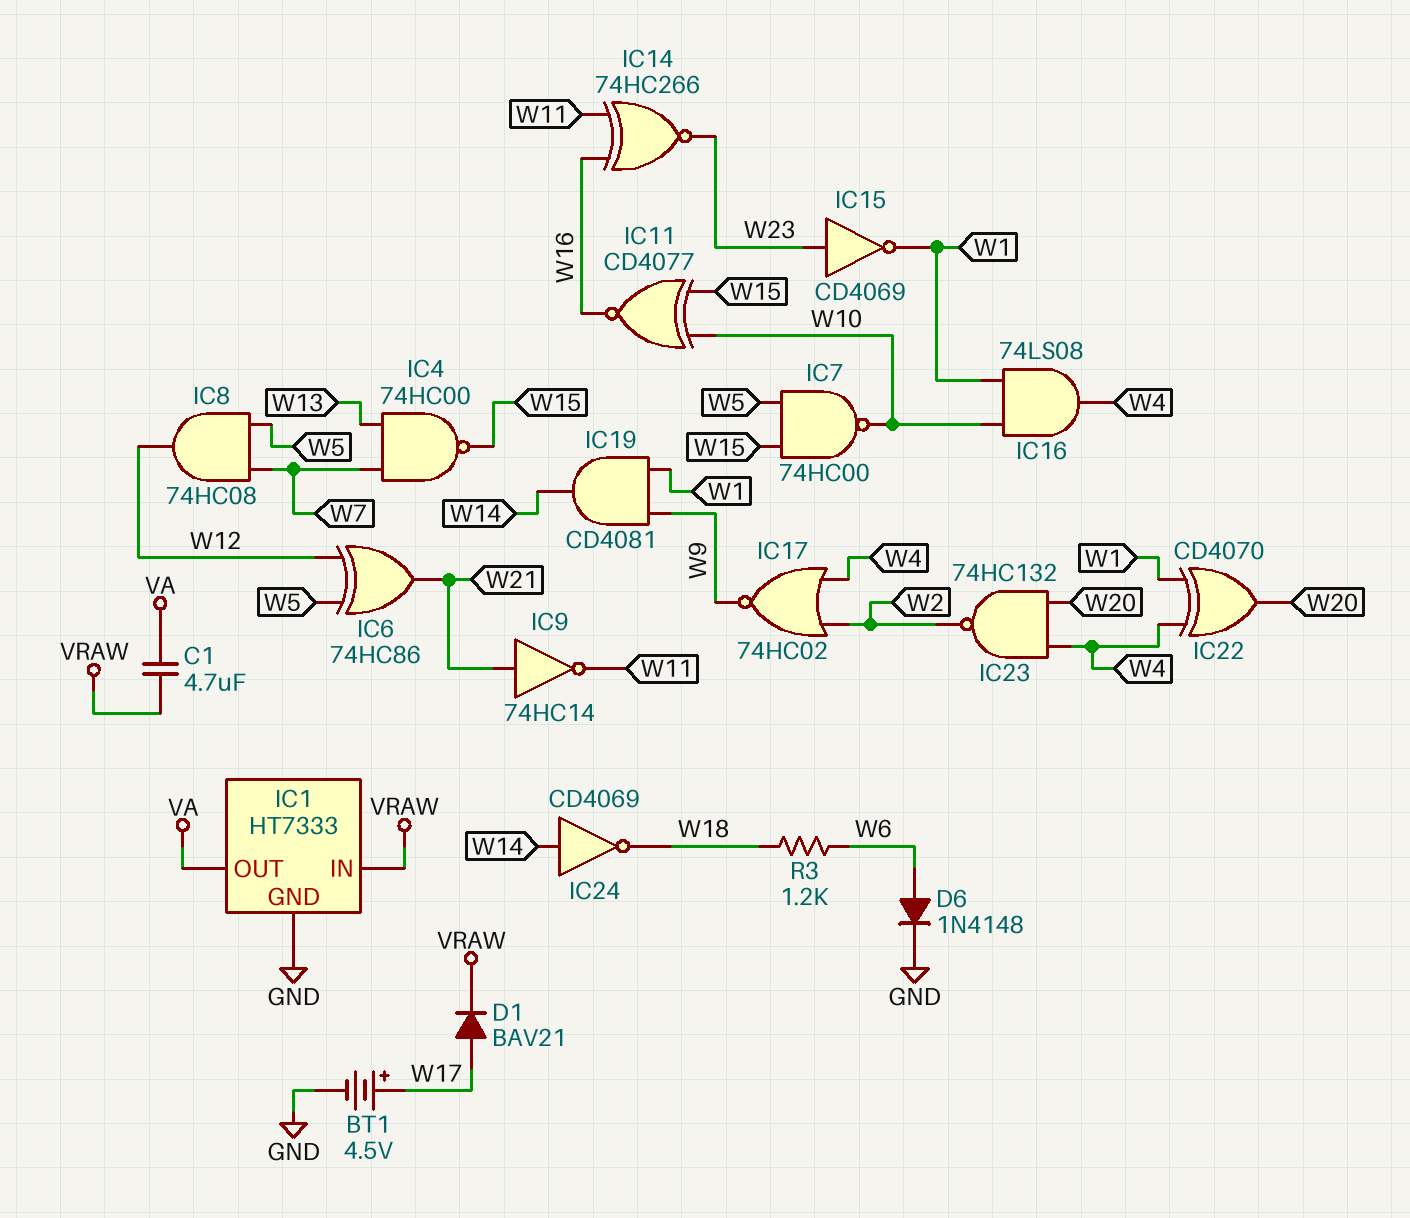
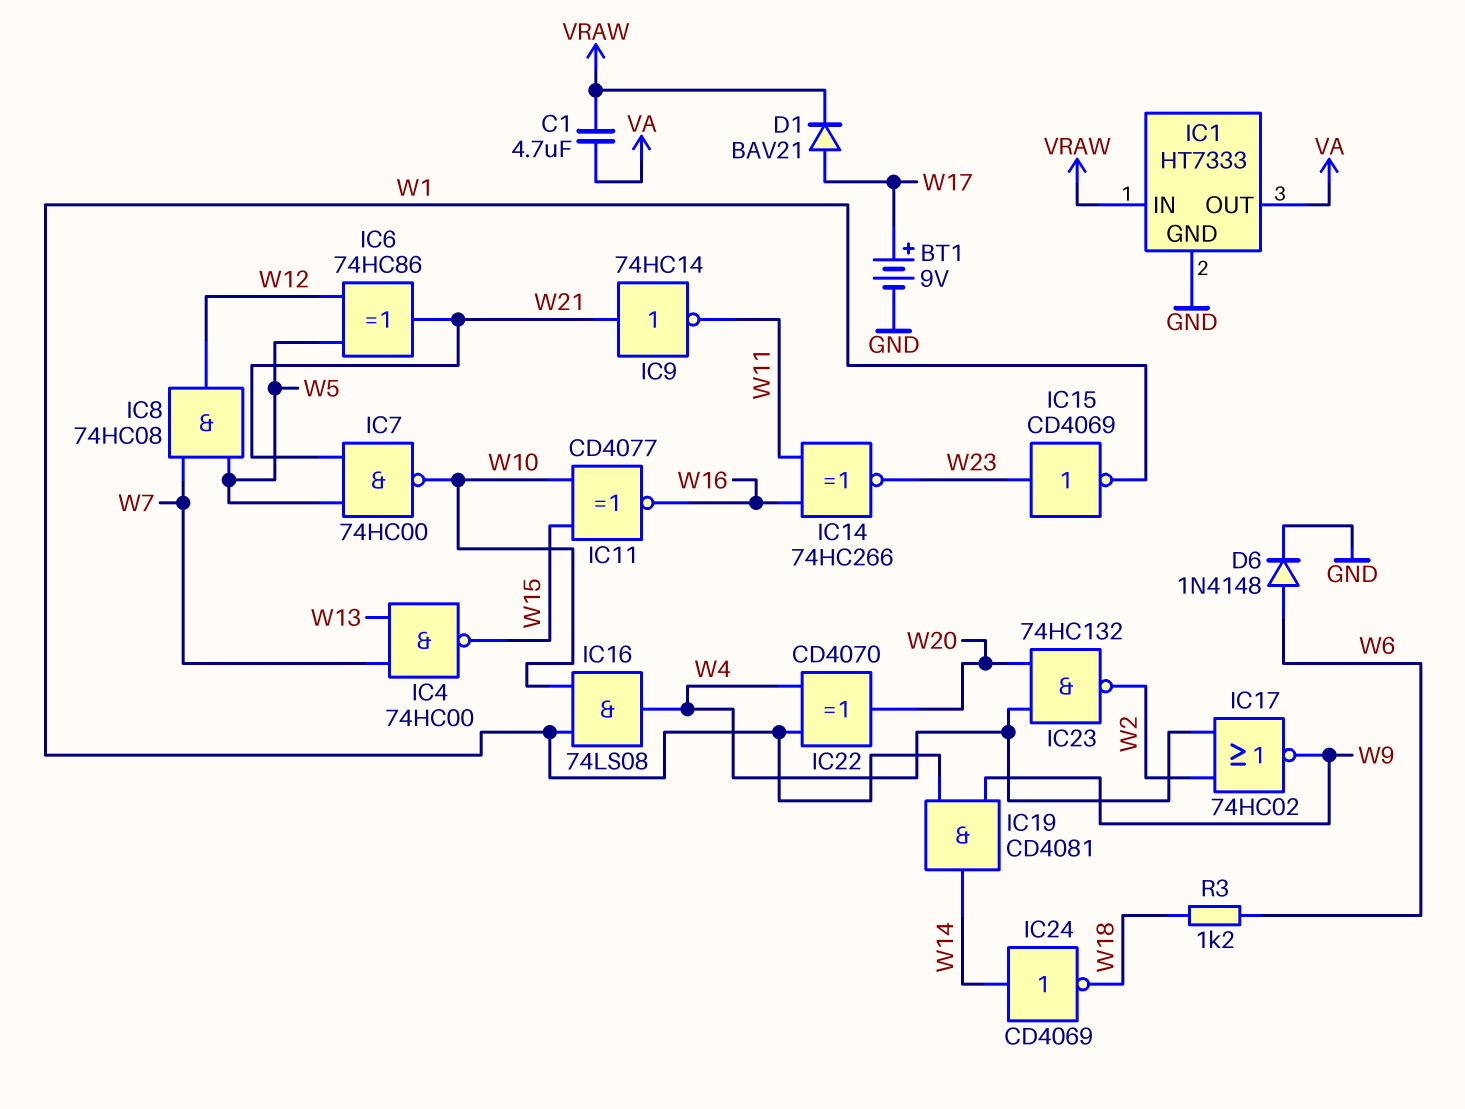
BT1: 4.5V (plus W17, minus GND) -> 9V (plus W17, minus GND)
IC7: NAND 74HC00 (in W5, in W15, out W10) -> NAND 74HC00 (in W5, in W21, out W10)

